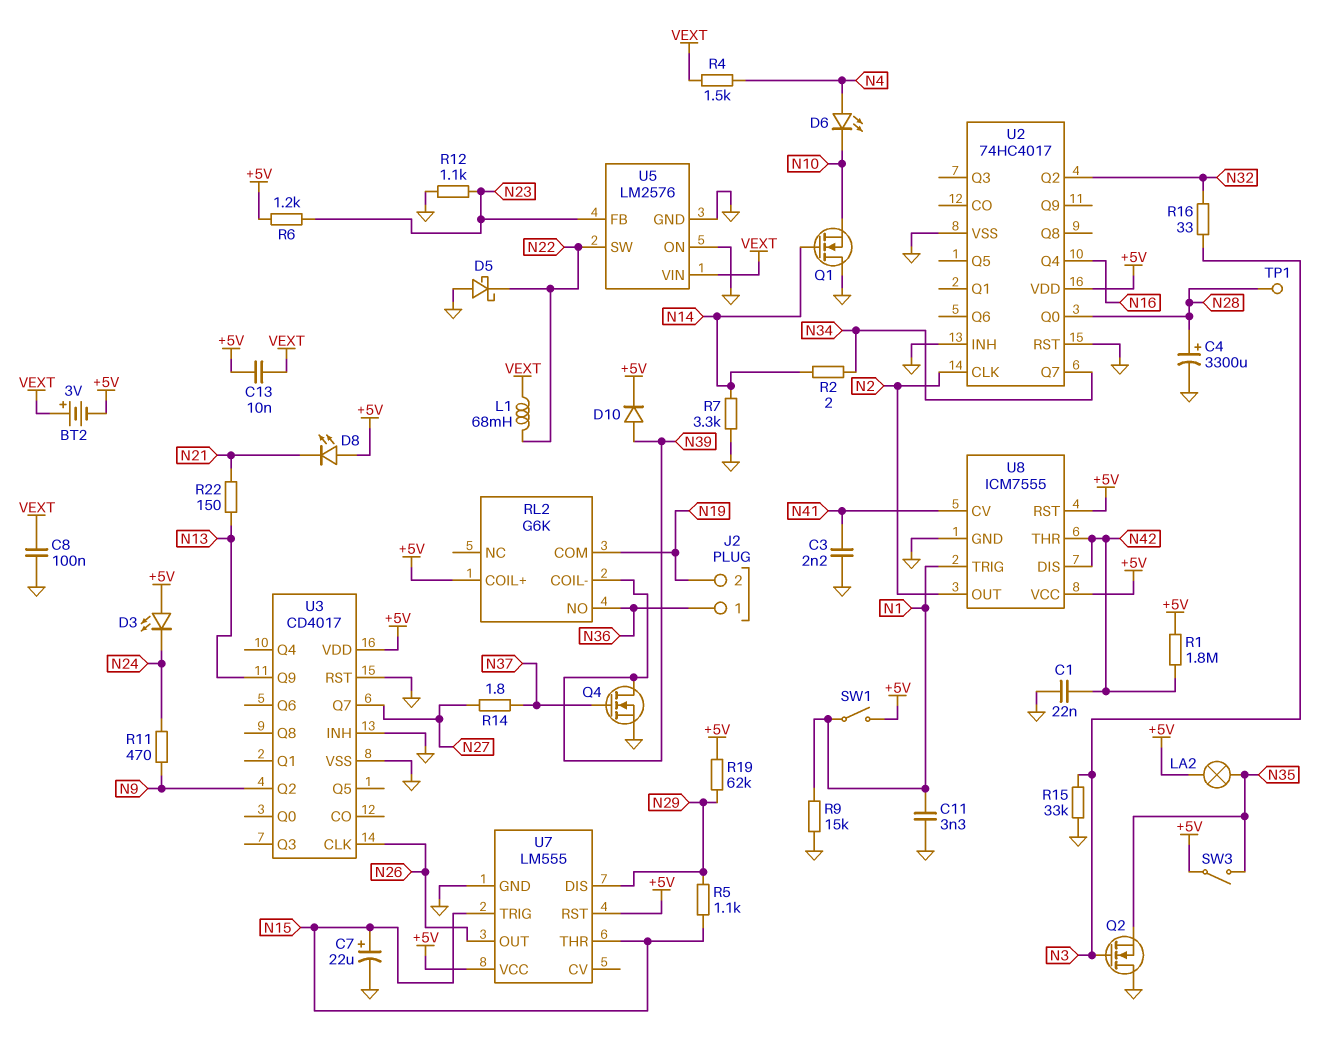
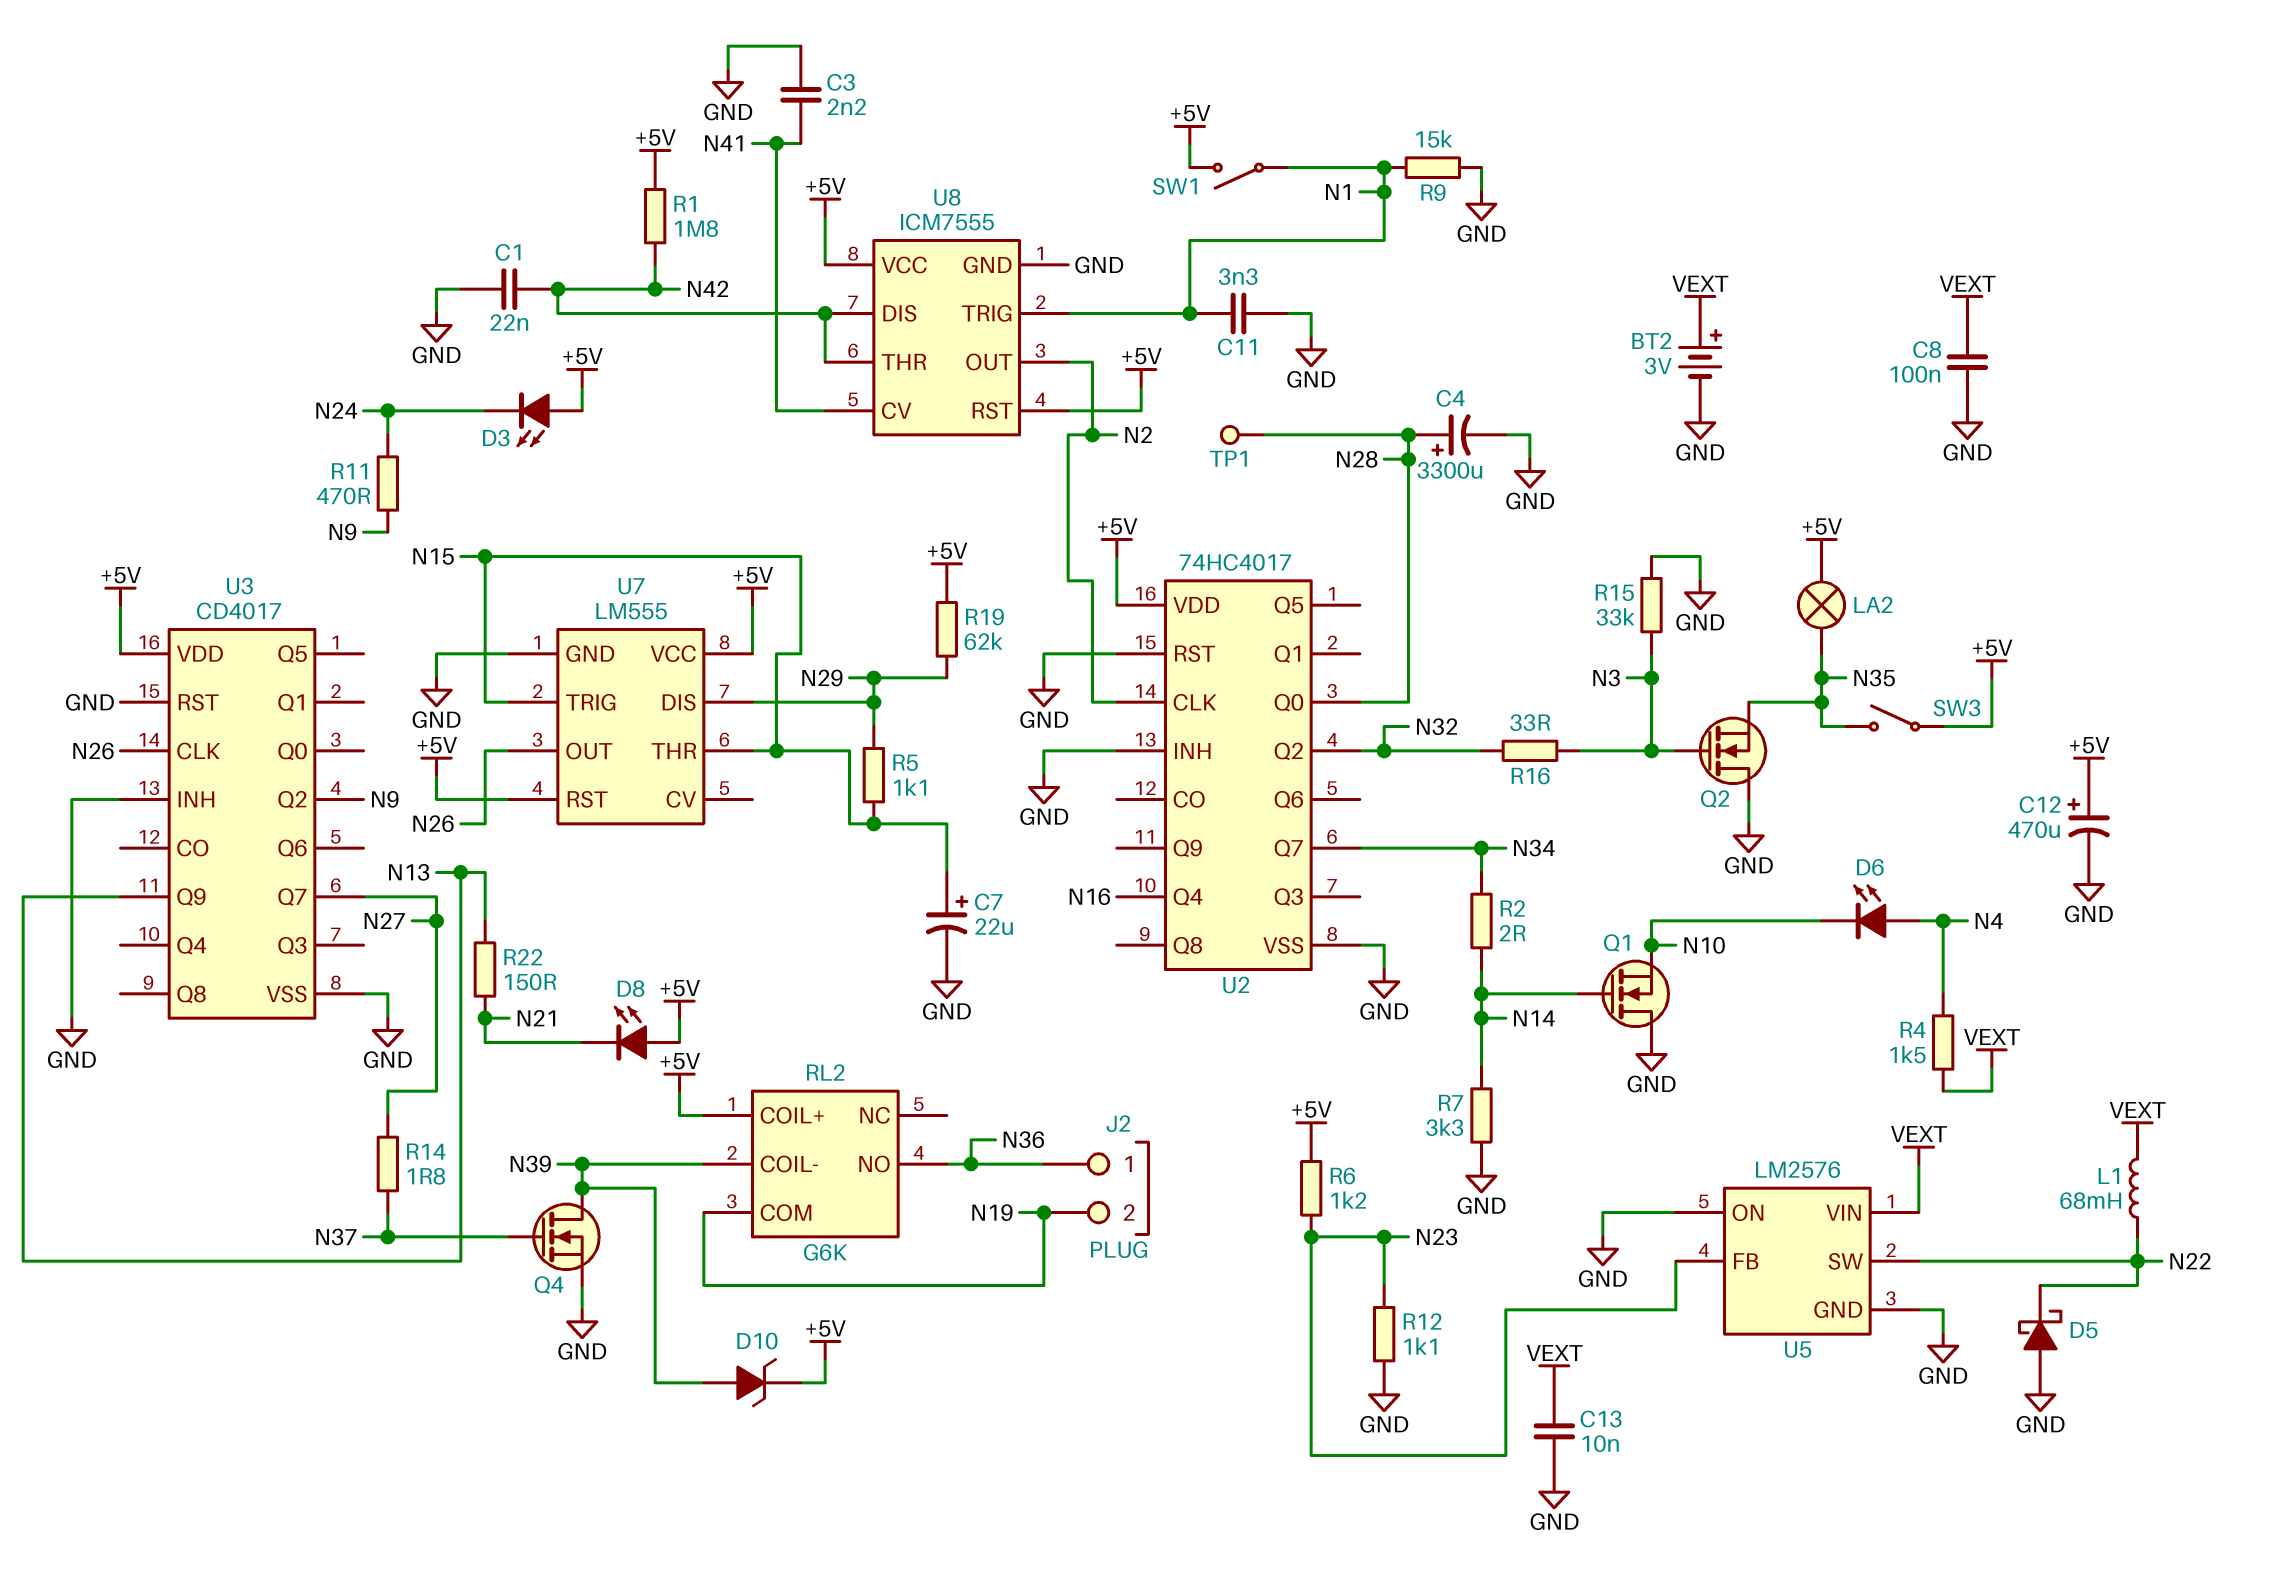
BT2: 3V (plus VEXT, minus +5V) -> 3V (plus VEXT, minus GND)
C12: none -> 470uF (plus +5V, minus GND)
C13: 10nF (+5V, VEXT) -> 10nF (GND, VEXT)
D10: diode (A N39, K +5V) -> zener (A N39, K +5V)

